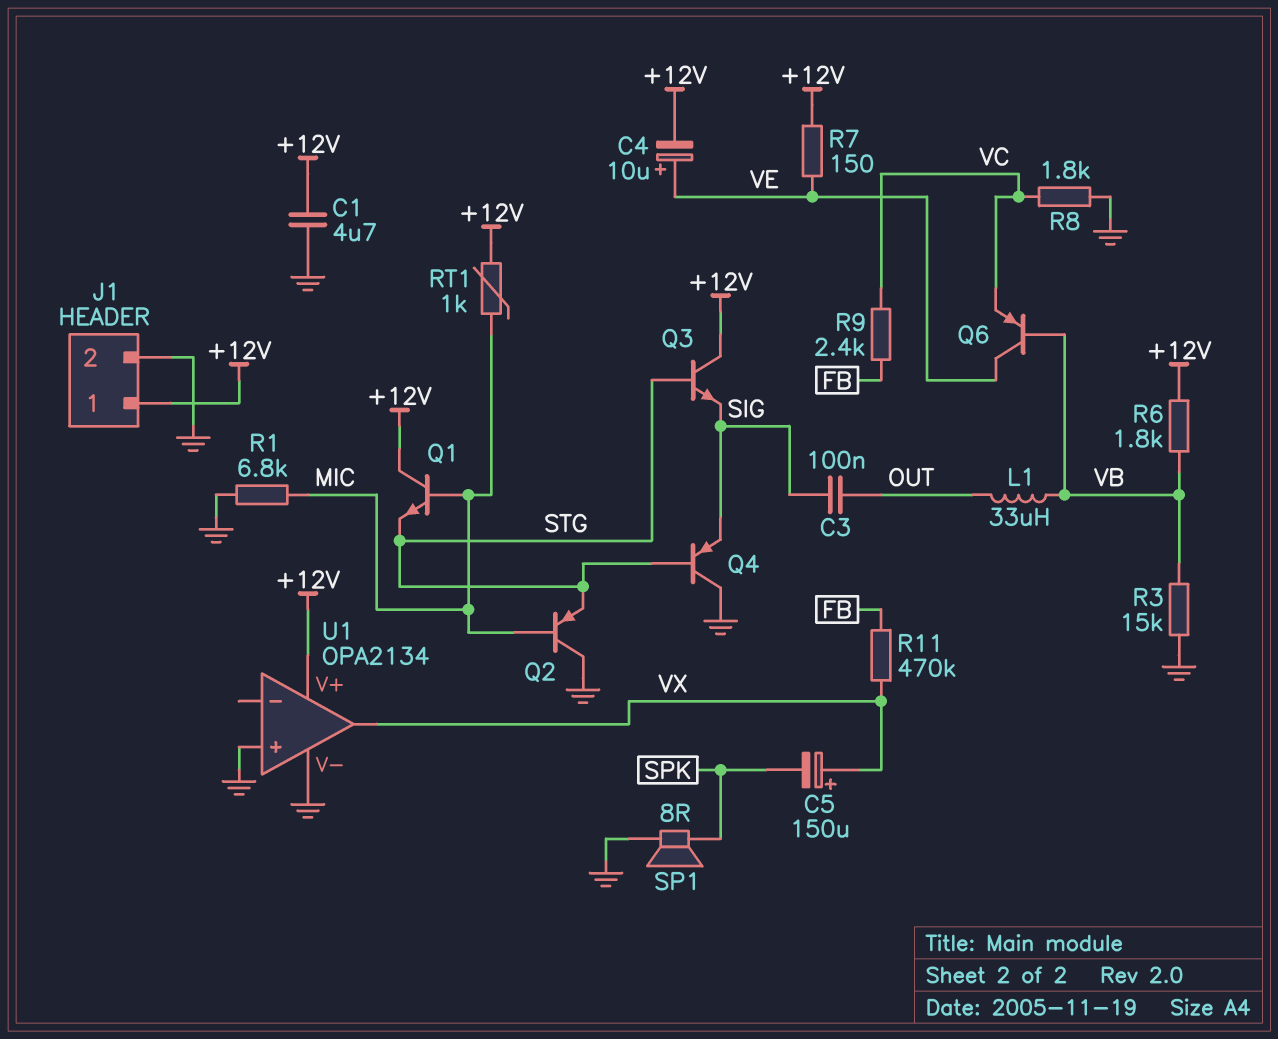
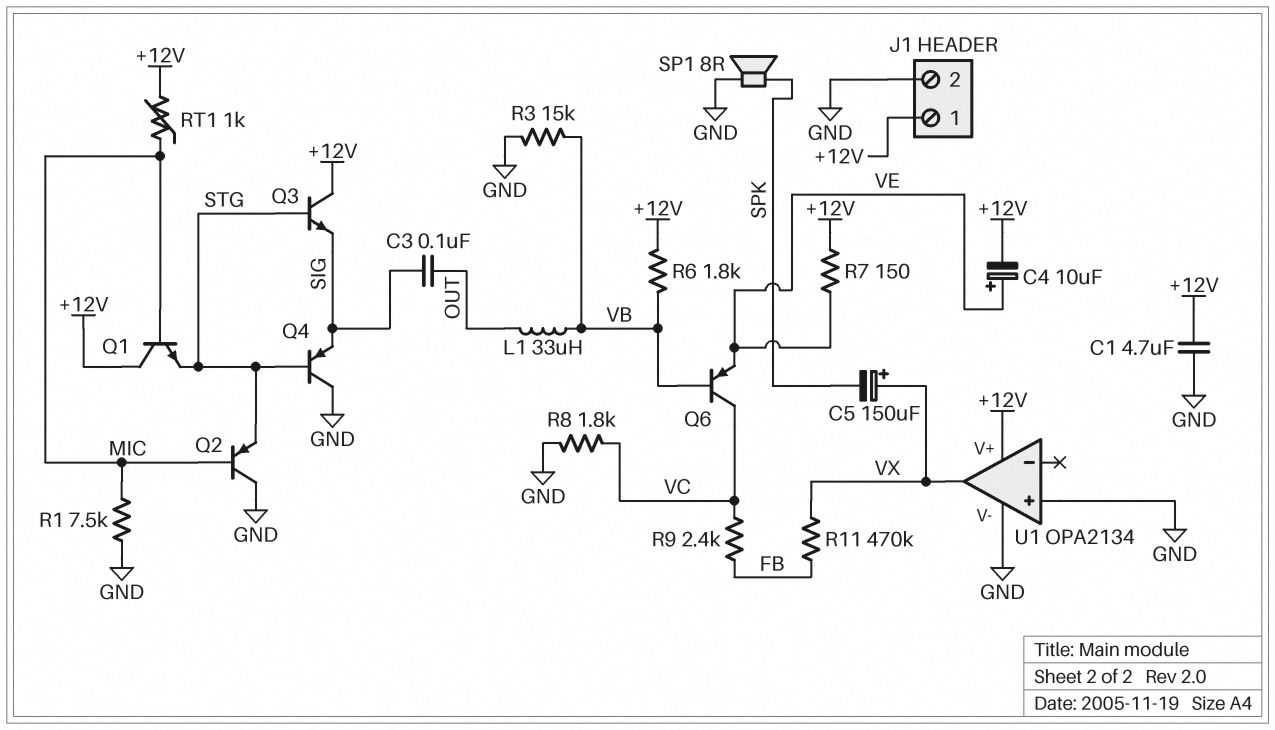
Q6: PNP (B VB, C VE, E VC) -> PNP (B VB, C VC, E VE)
R1: 6.8k (GND, MIC) -> 7.5k (GND, MIC)

